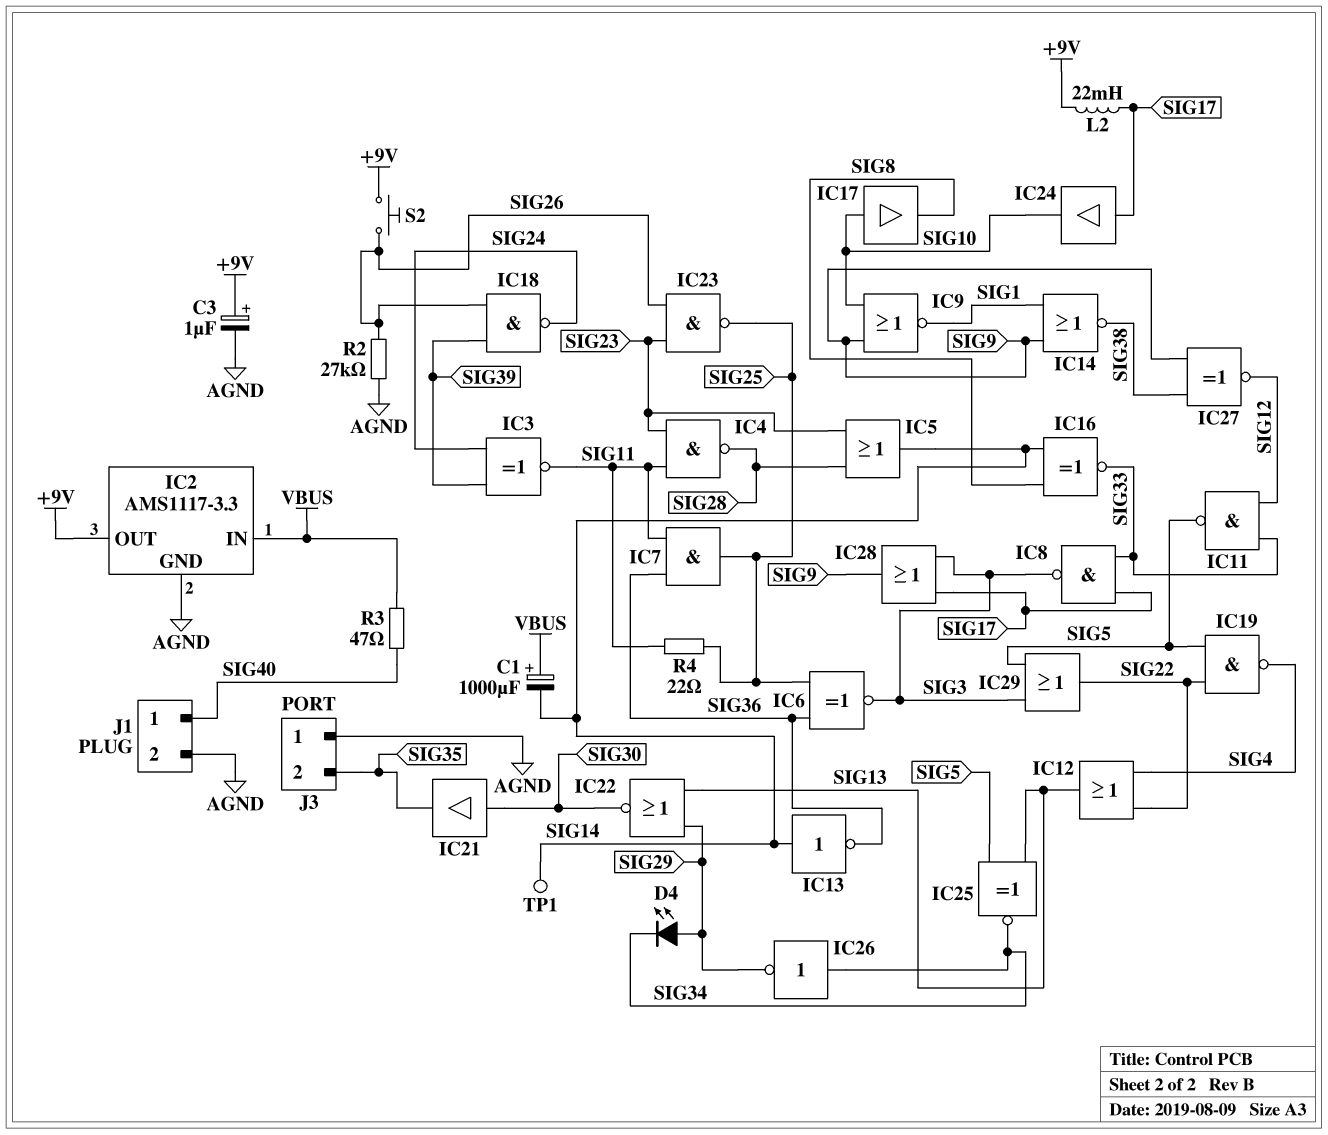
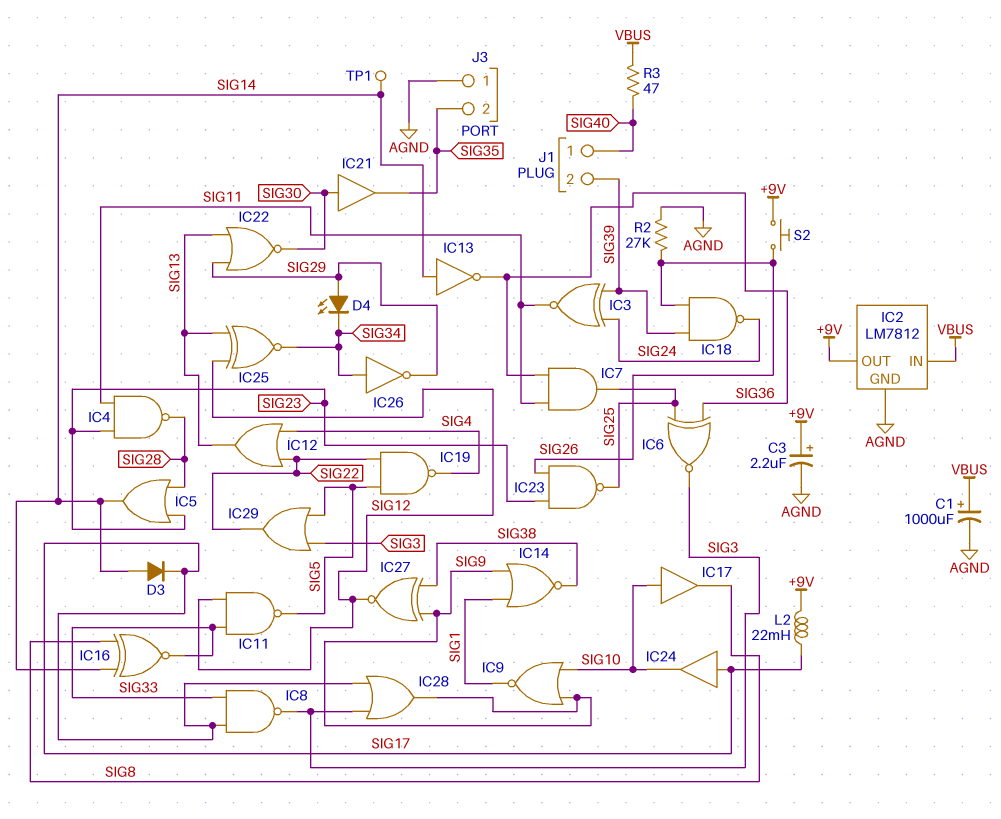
C1: 1000uF (plus VBUS, minus SIG14) -> 1000uF (plus VBUS, minus AGND)
C3: 1uF (plus +9V, minus AGND) -> 2.2uF (plus +9V, minus AGND)
D3: none -> diode (A SIG14, K SIG17)
IC2: AMS1117-3.3 -> LM7812
IC25: XNOR (in SIG5, in SIG13, out SIG34) -> XNOR (in SIG12, in SIG13, out SIG34)
J1 pin 2: AGND -> SIG39
R4: 22 (SIG11, SIG25) -> none

